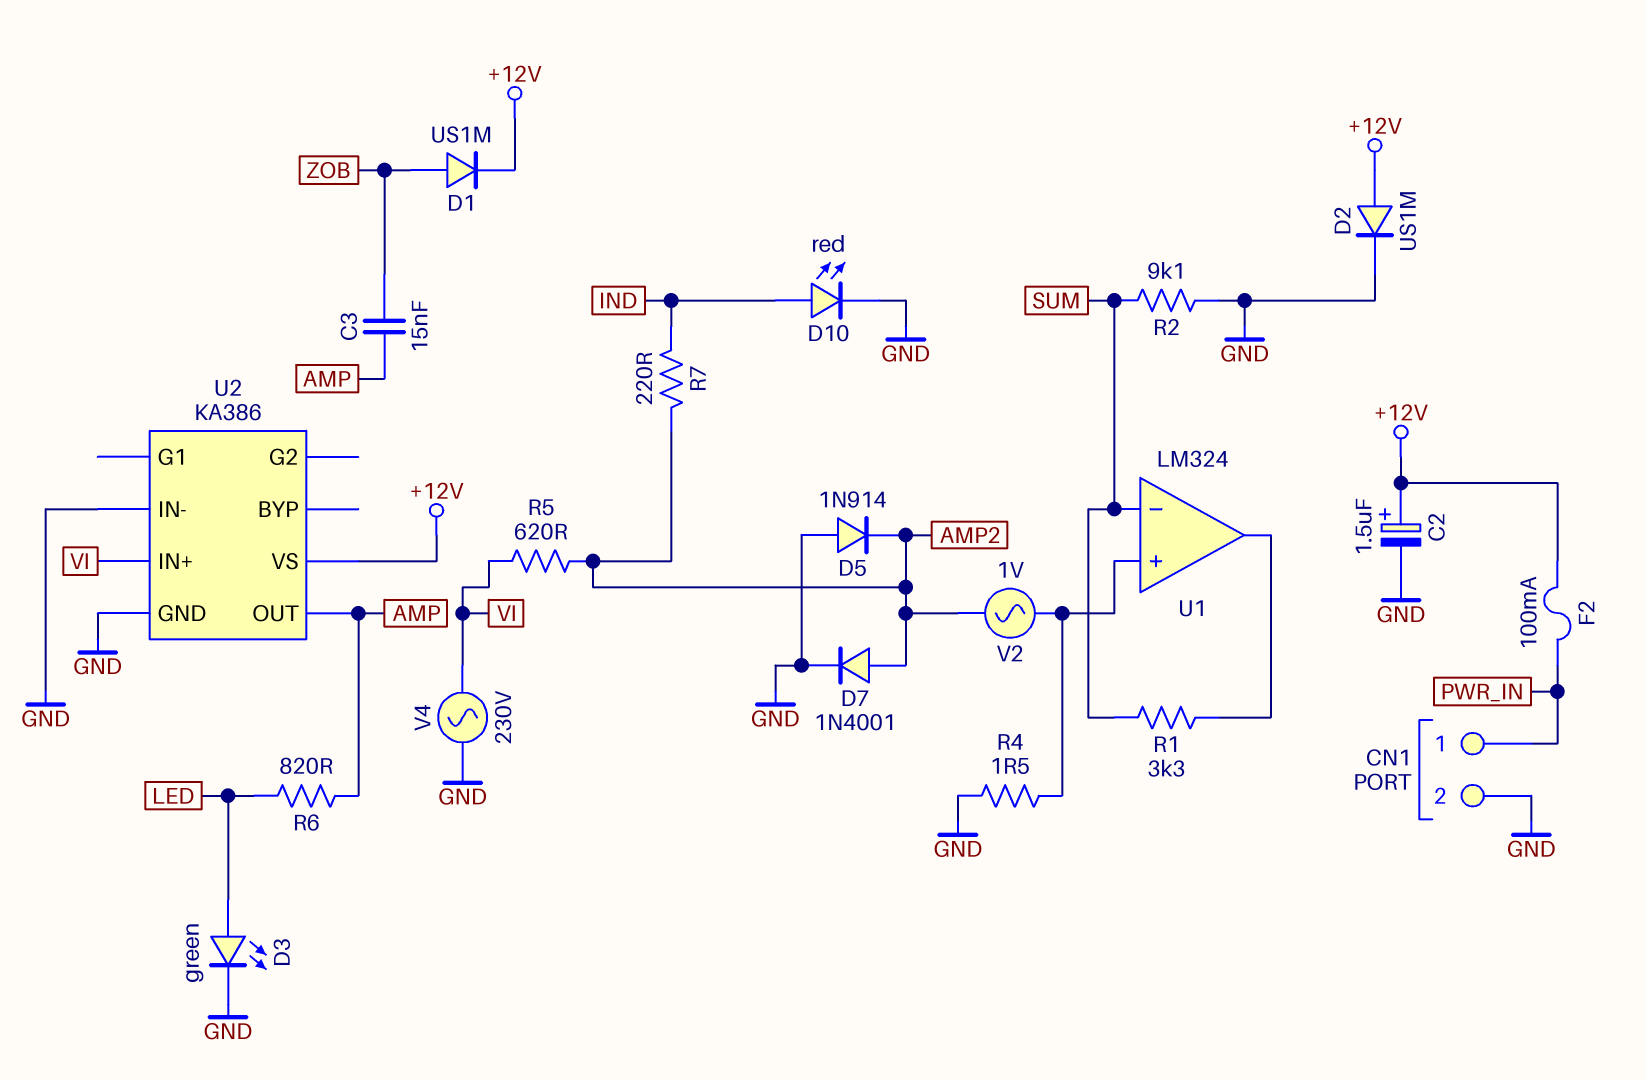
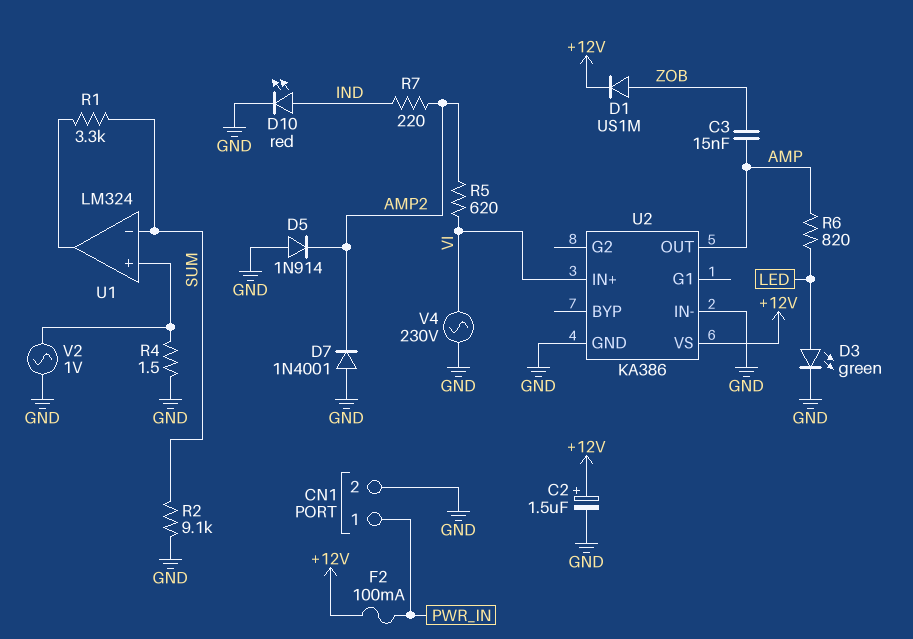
D2: diode US1M (A +12V, K GND) -> none
D7: diode 1N4001 (A AMP2, K GND) -> diode 1N4001 (A GND, K AMP2)
V2: AC 1V (AMP2, U1/in+) -> AC 1V (GND, U1/in+)

